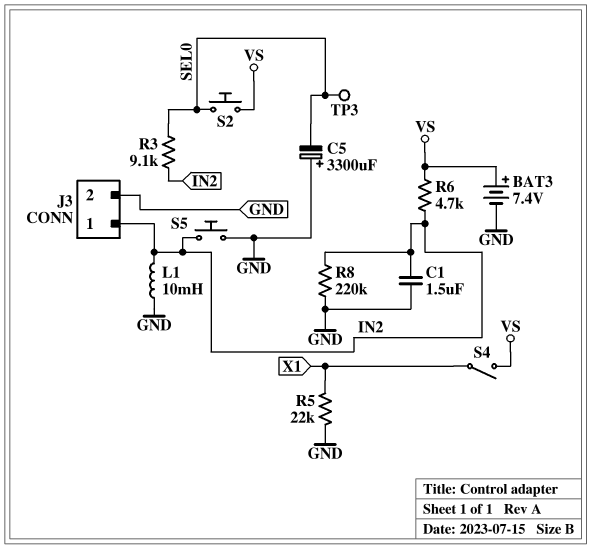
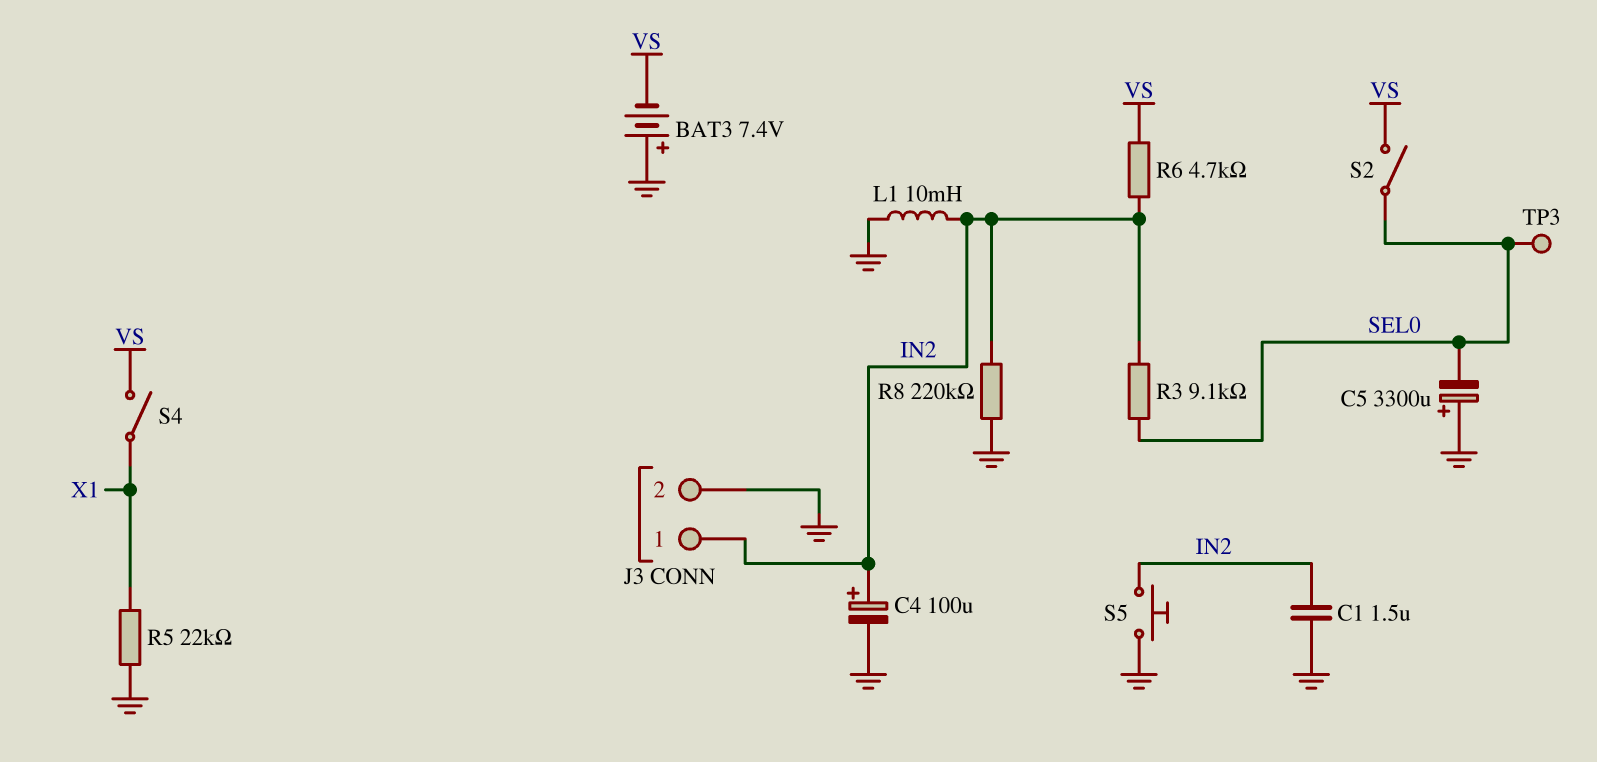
BAT3: 7.4V (plus VS, minus GND) -> 7.4V (plus GND, minus VS)
C4: none -> 100uF (plus IN2, minus GND)
S2: button (SEL0, VS) -> switch (SEL0, VS)

